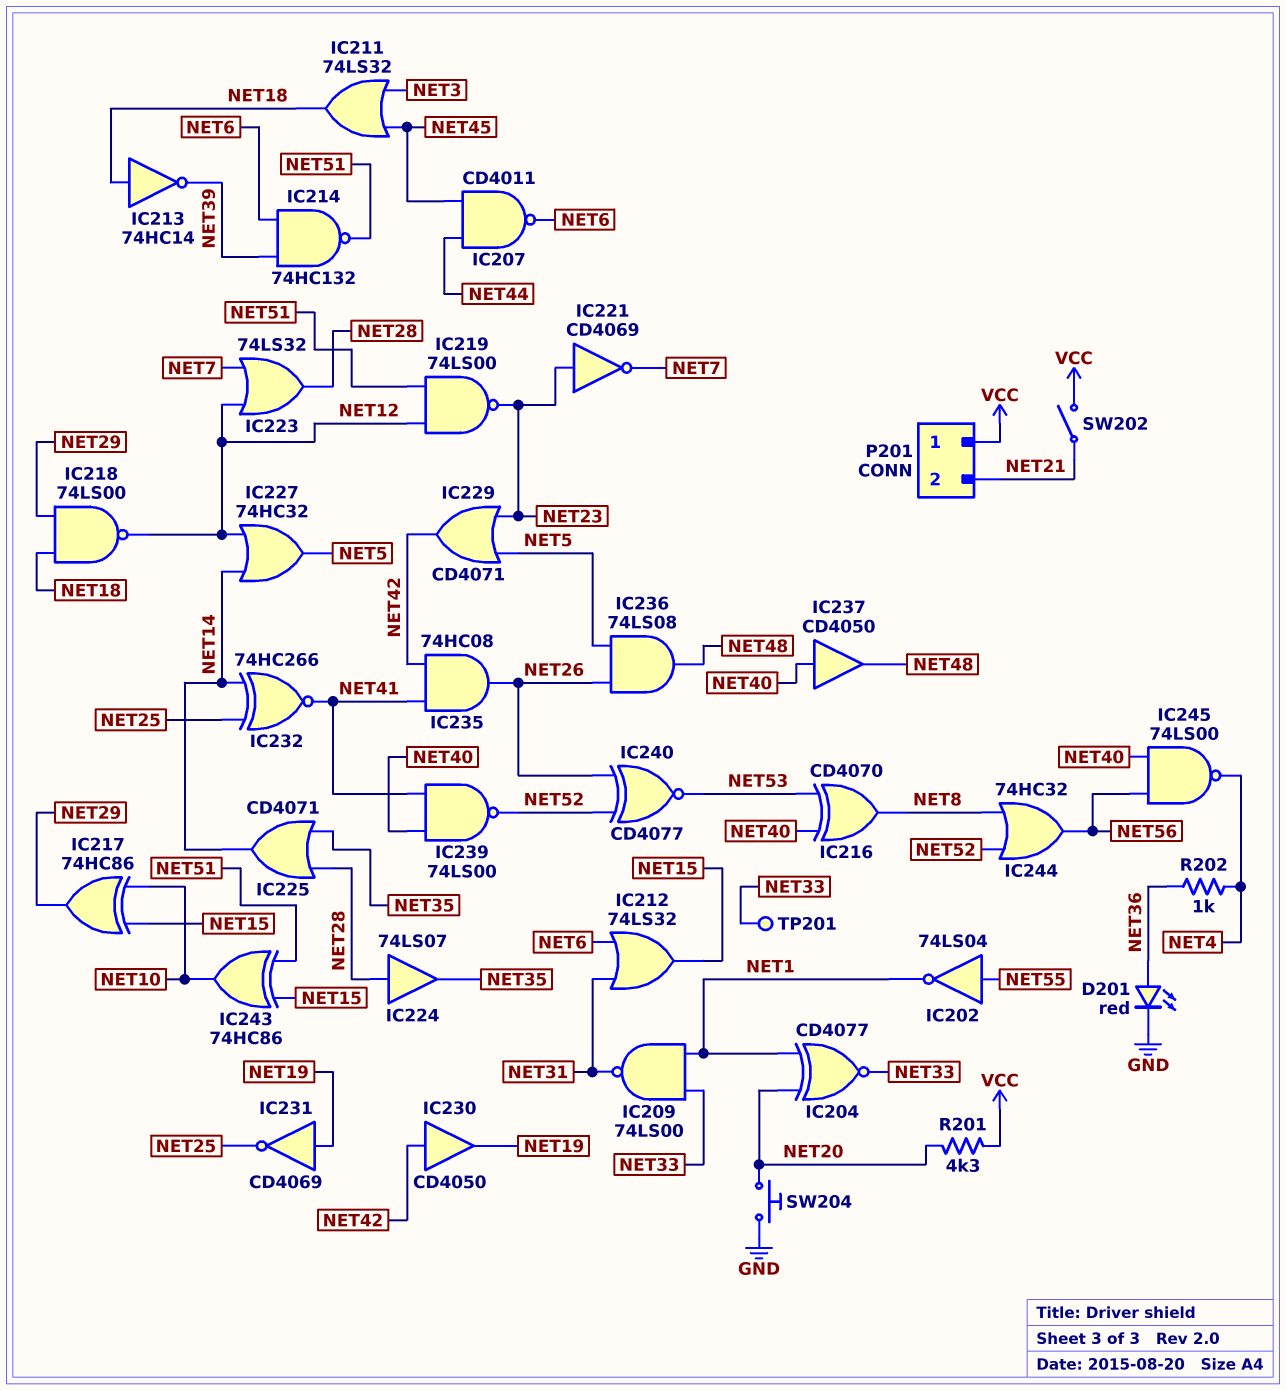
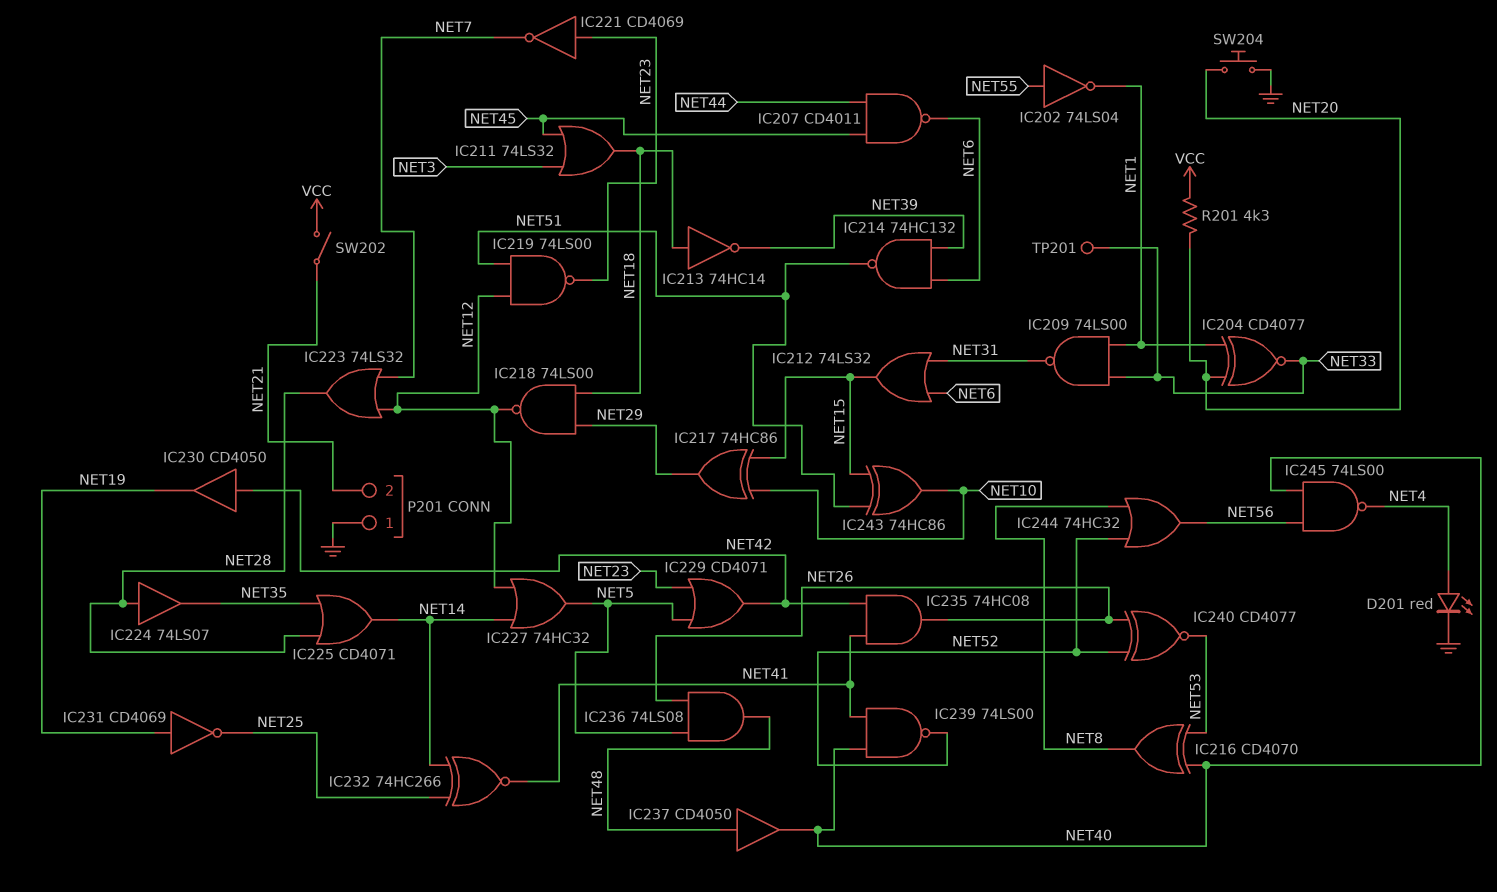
D201: LED red (A NET36, K GND) -> LED red (A NET4, K GND)
IC237: buffer CD4050 (in NET40, out NET48) -> buffer CD4050 (in NET48, out NET40)
P201 pin 1: VCC -> GND
R202: 1k (NET4, NET36) -> none

